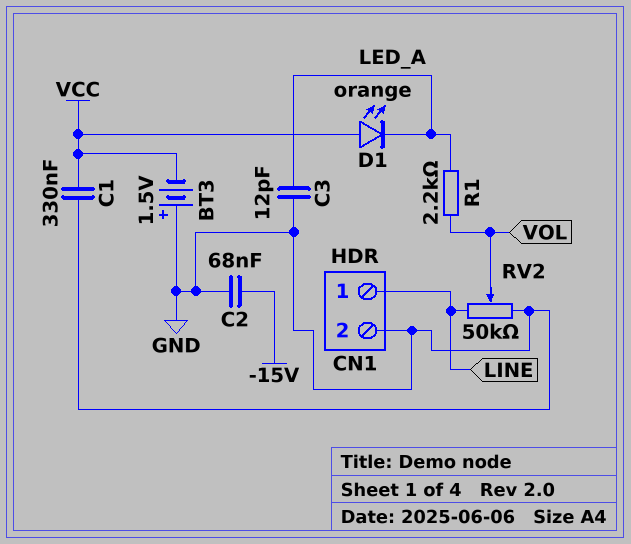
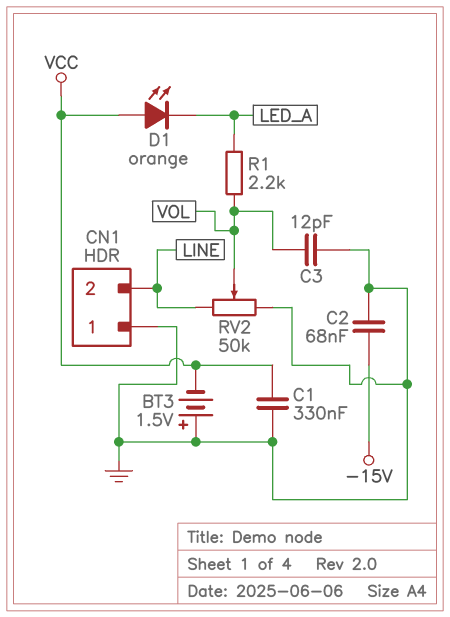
C3: 12pF (GND, LED_A) -> 12pF (GND, VOL)
CN1 pin 1: LINE -> GND
CN1 pin 2: GND -> LINE

